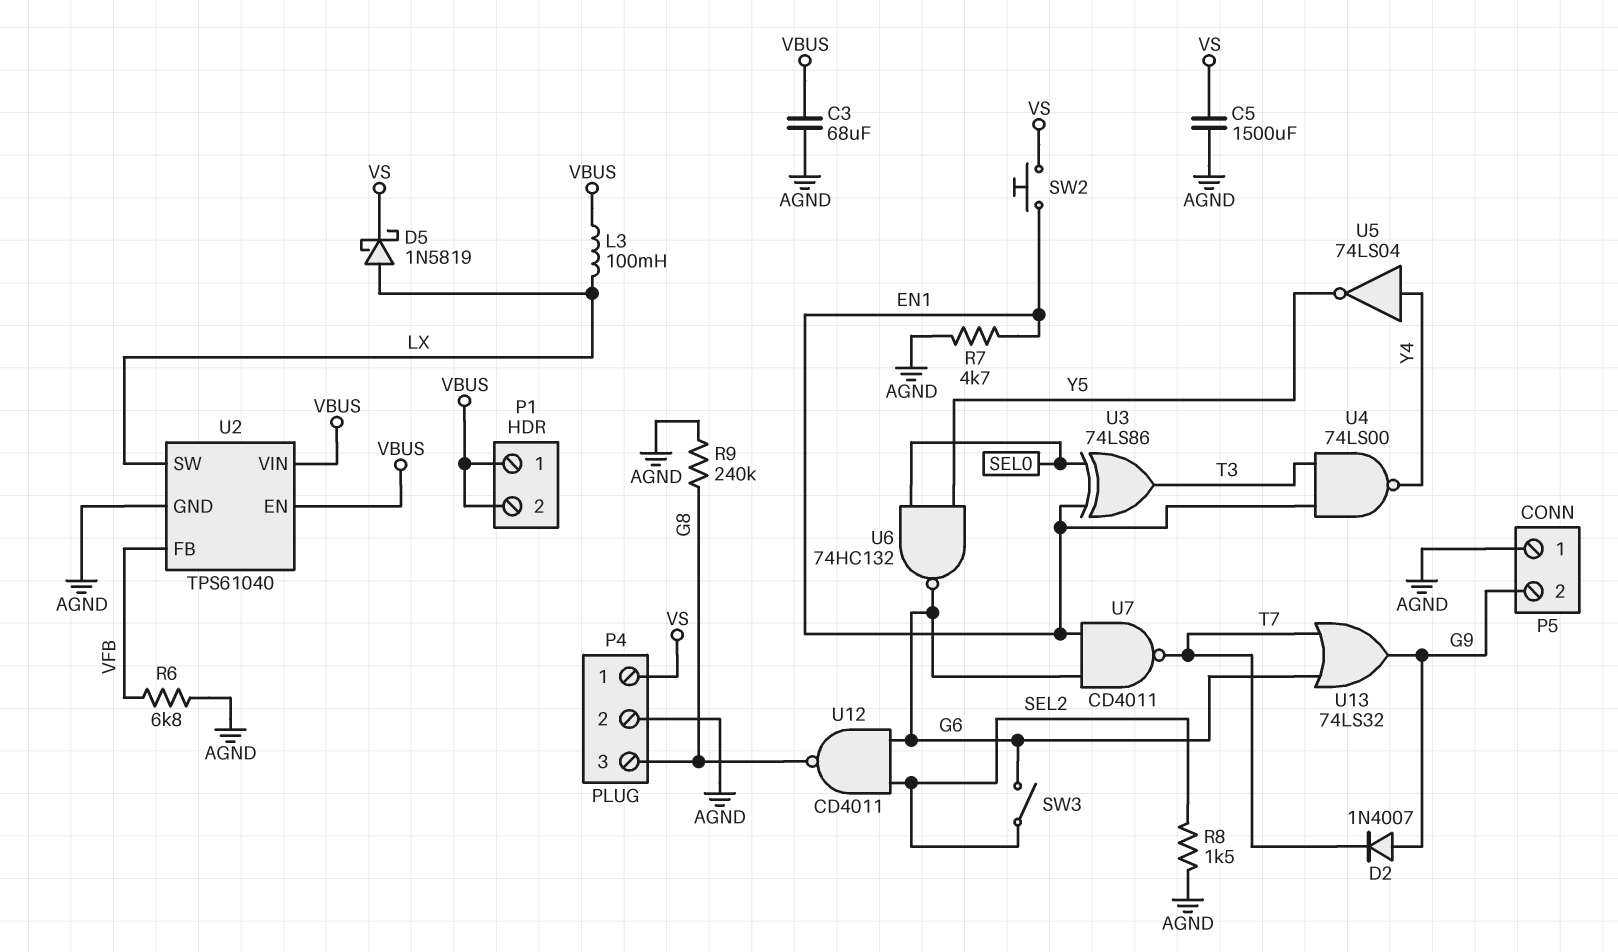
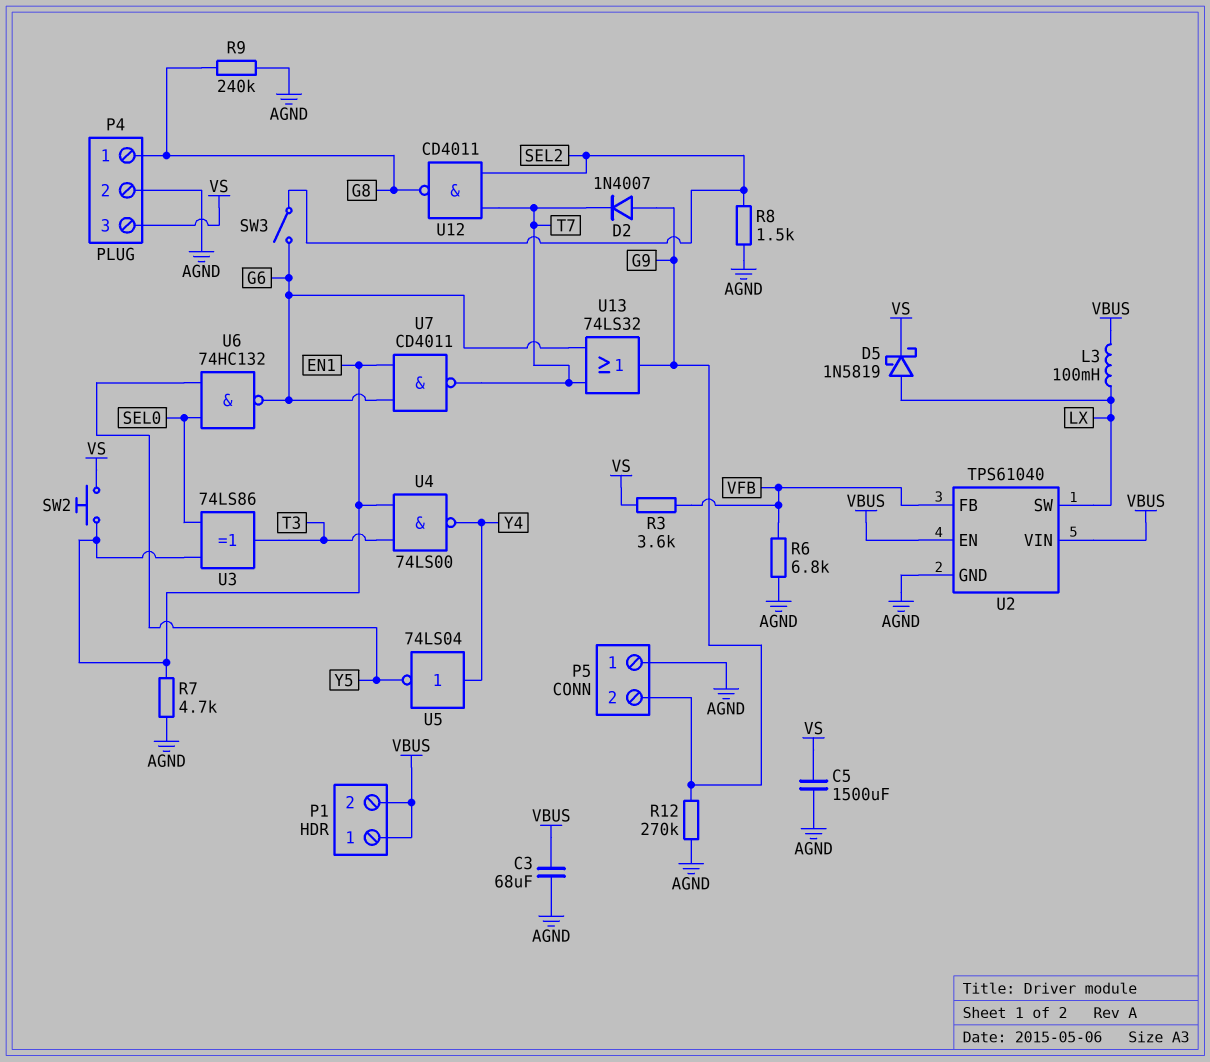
P4 pin 1: VS -> G8
P4 pin 3: G8 -> VS
R3: none -> 3.6k (VFB, VS)
R12: none -> 270k (AGND, G9)
U12: NAND CD4011 (in G6, in SEL2, out G8) -> NAND CD4011 (in SEL2, in T7, out G8)

